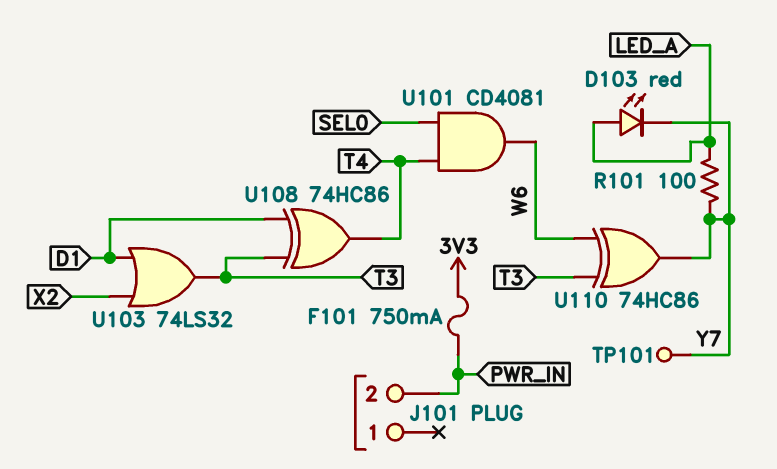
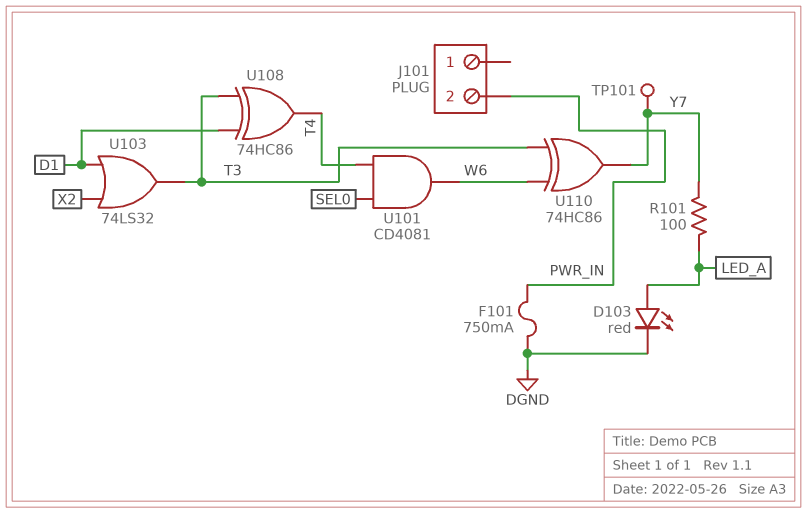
D103: LED red (A LED_A, K Y7) -> LED red (A LED_A, K DGND)
F101: 750mA (3V3, PWR_IN) -> 750mA (DGND, PWR_IN)

